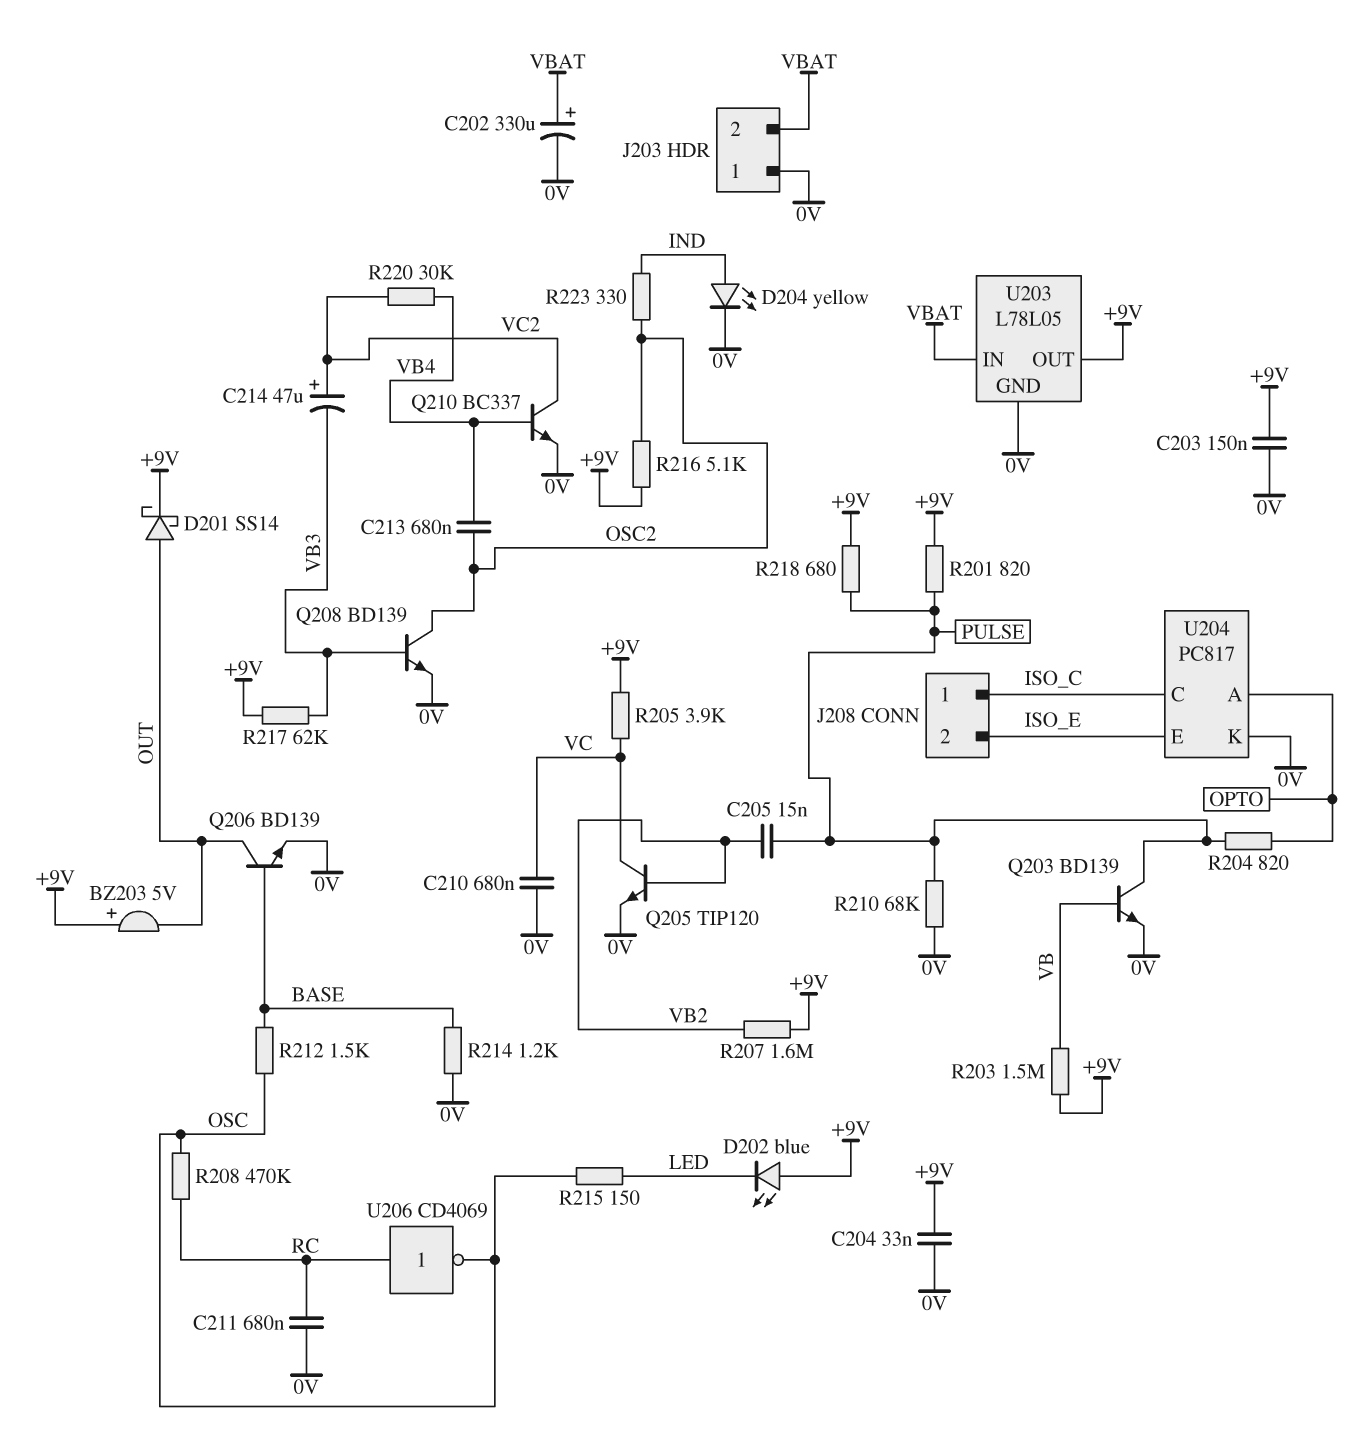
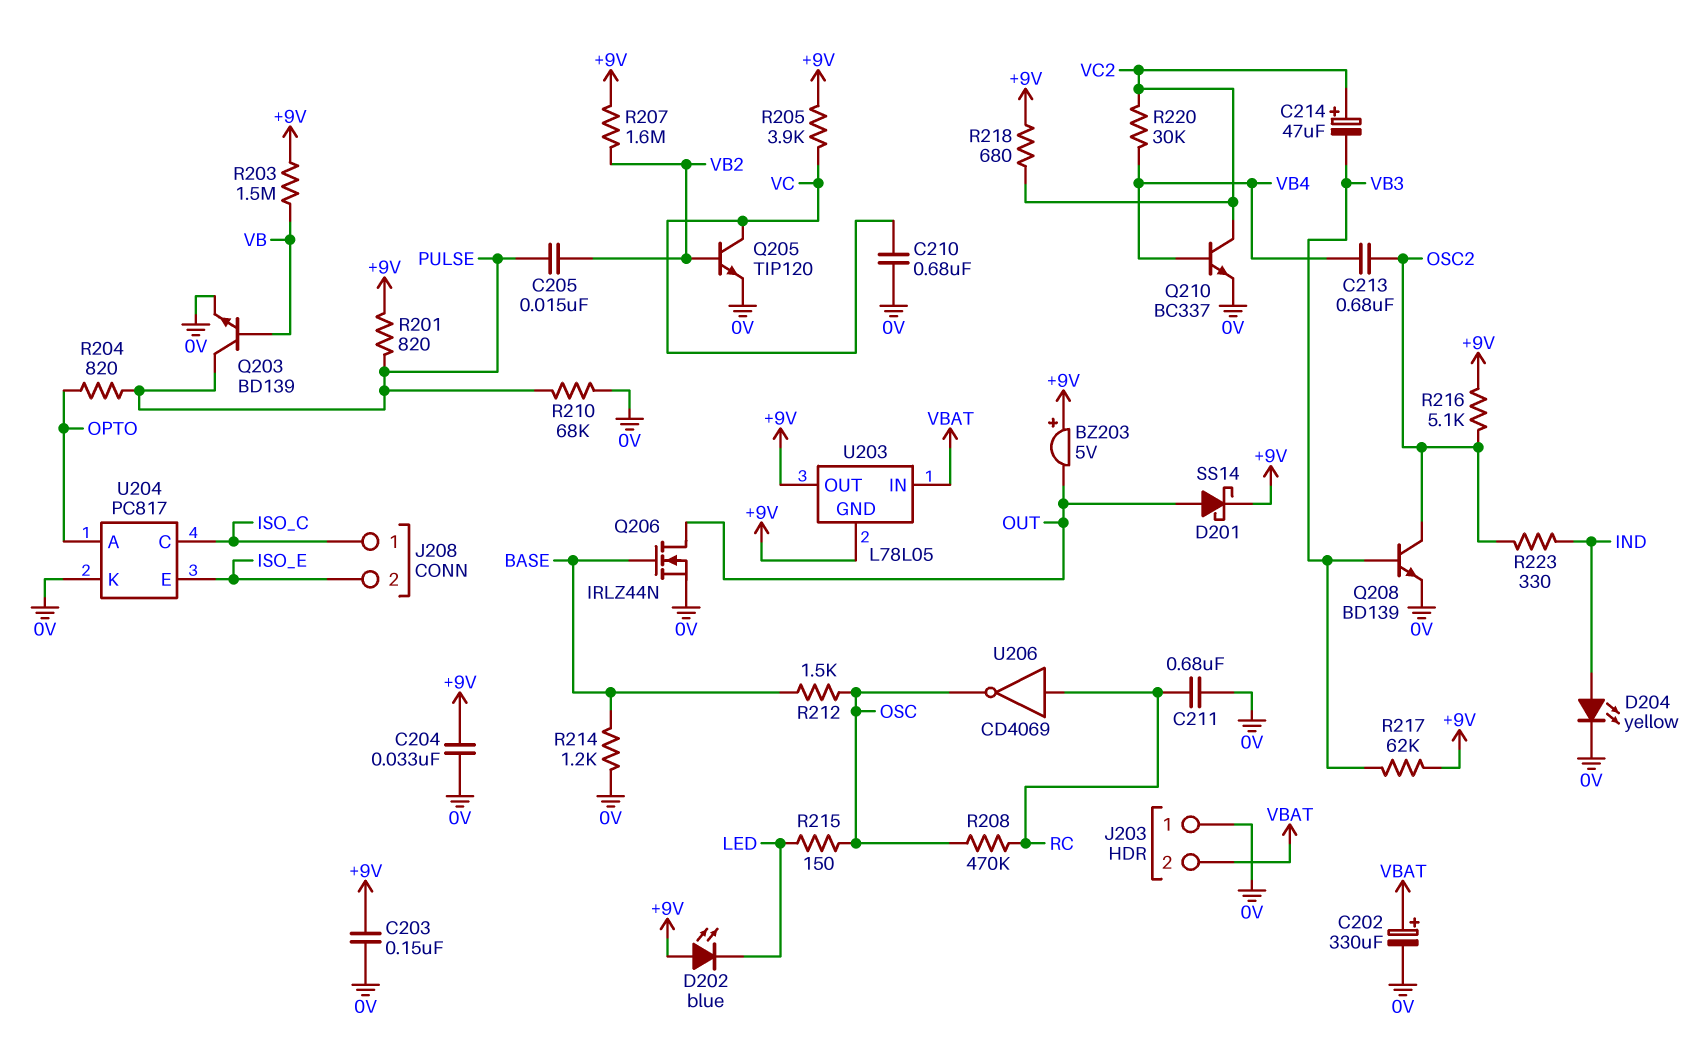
Q206: NPN BD139 (B BASE, C OUT, E 0V) -> NMOS IRLZ44N (G BASE, D OUT, S 0V)
R218: 680 (+9V, PULSE) -> 680 (+9V, VC2)
U203 pin GND: 0V -> +9V

